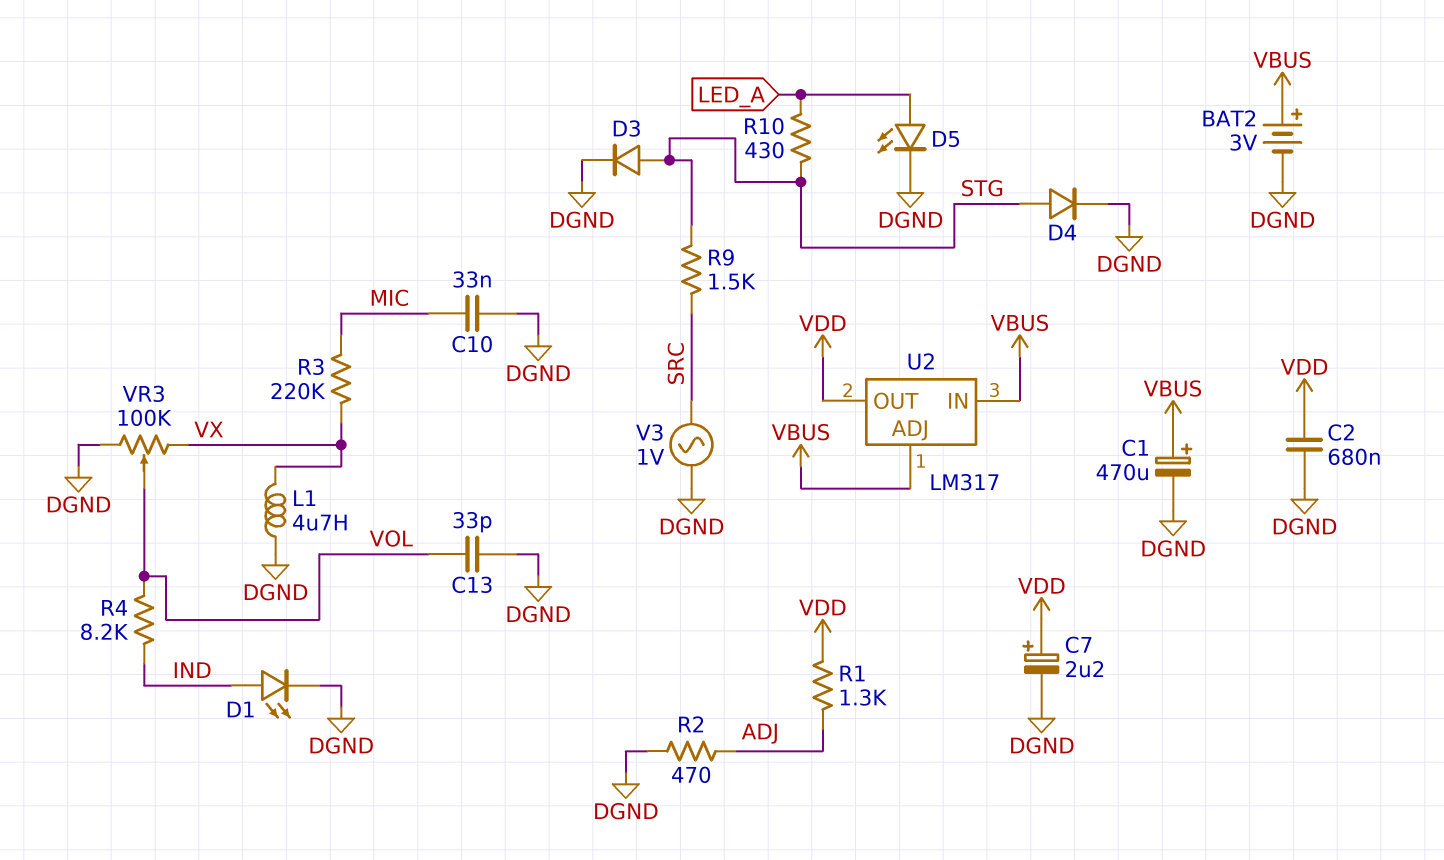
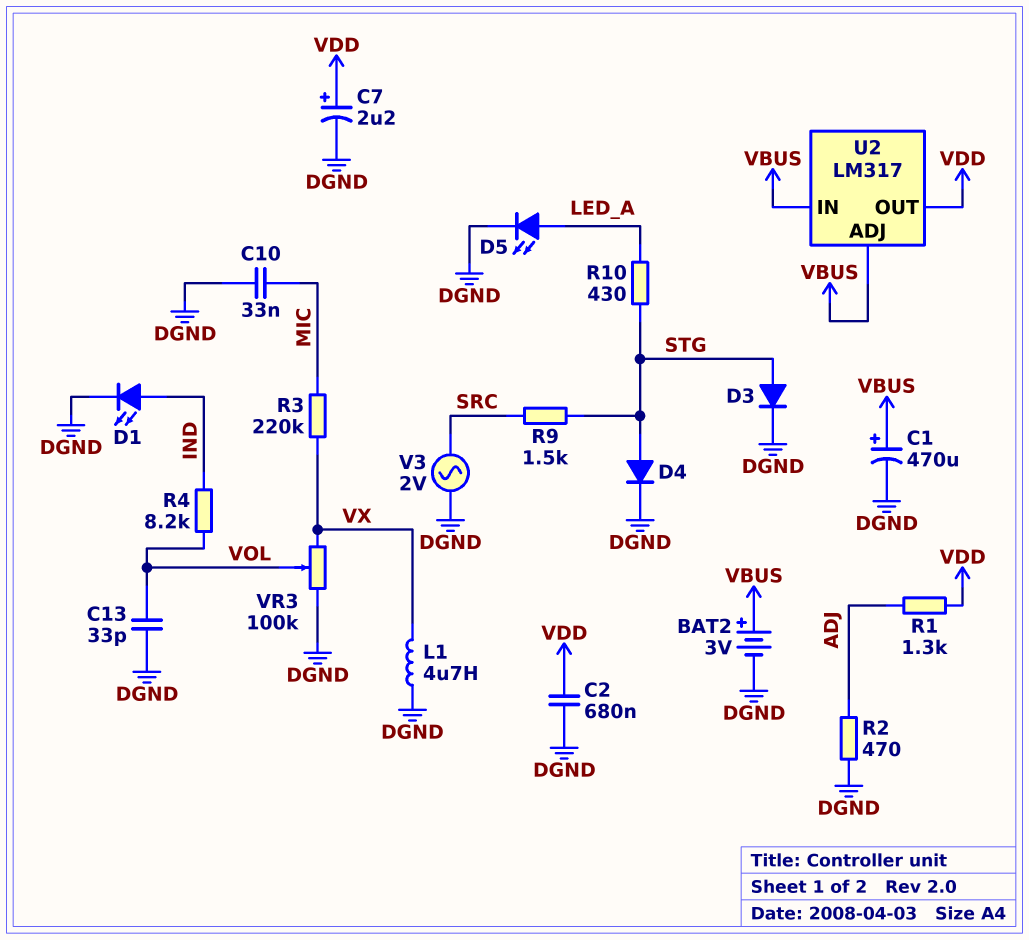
V3: AC 1V (DGND, SRC) -> AC 2V (DGND, SRC)

